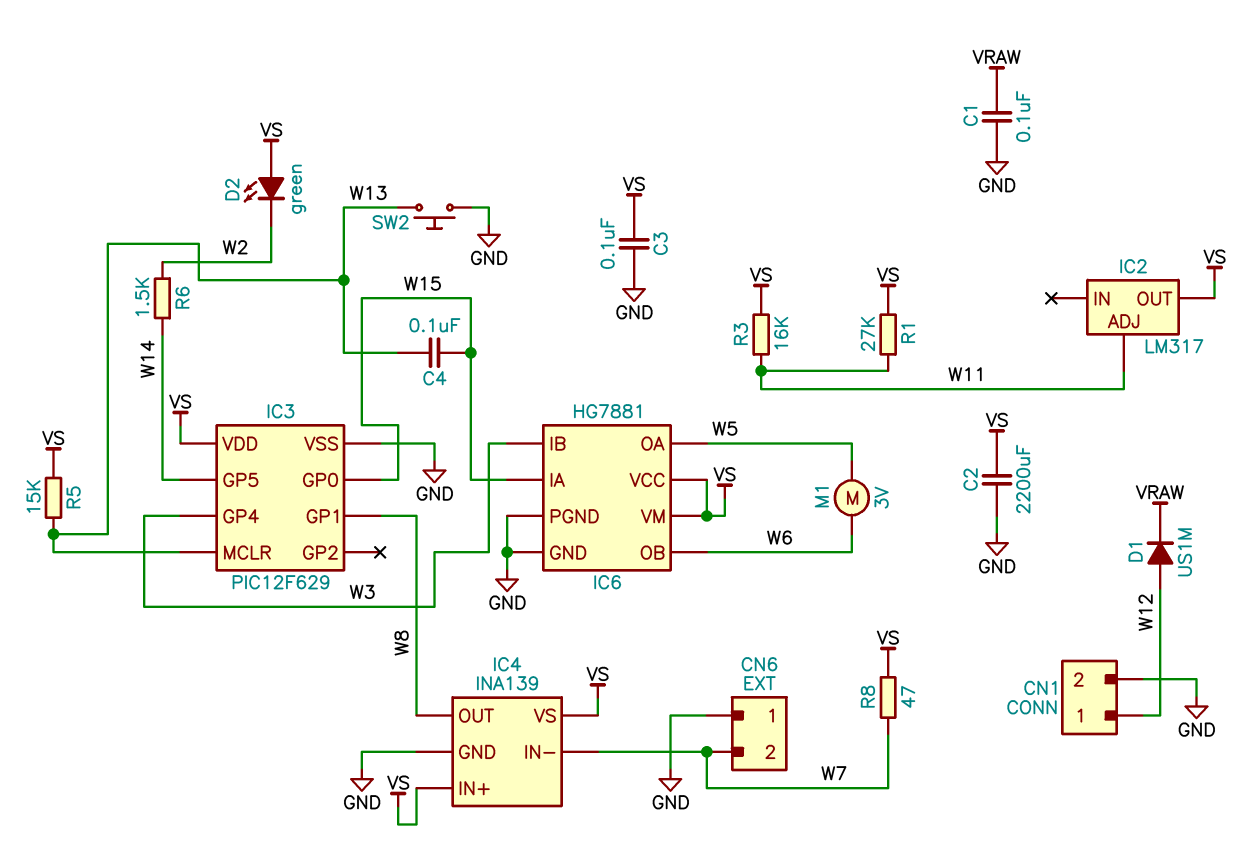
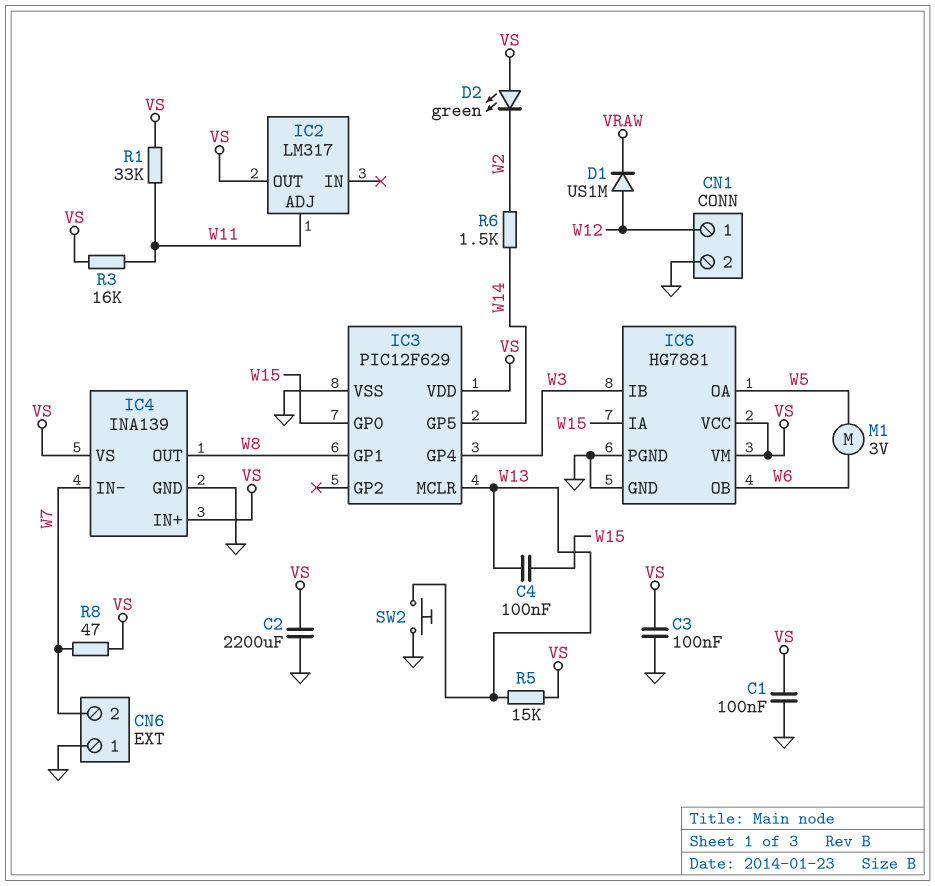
C1: 100nF (GND, VRAW) -> 100nF (GND, VS)
R1: 27k (VS, W11) -> 33k (VS, W11)

